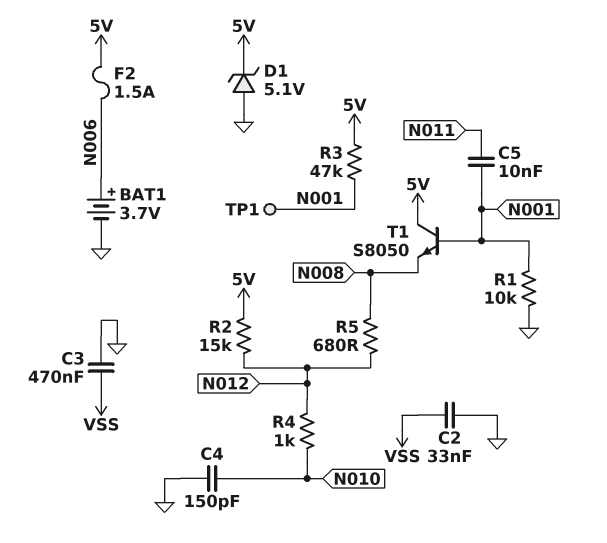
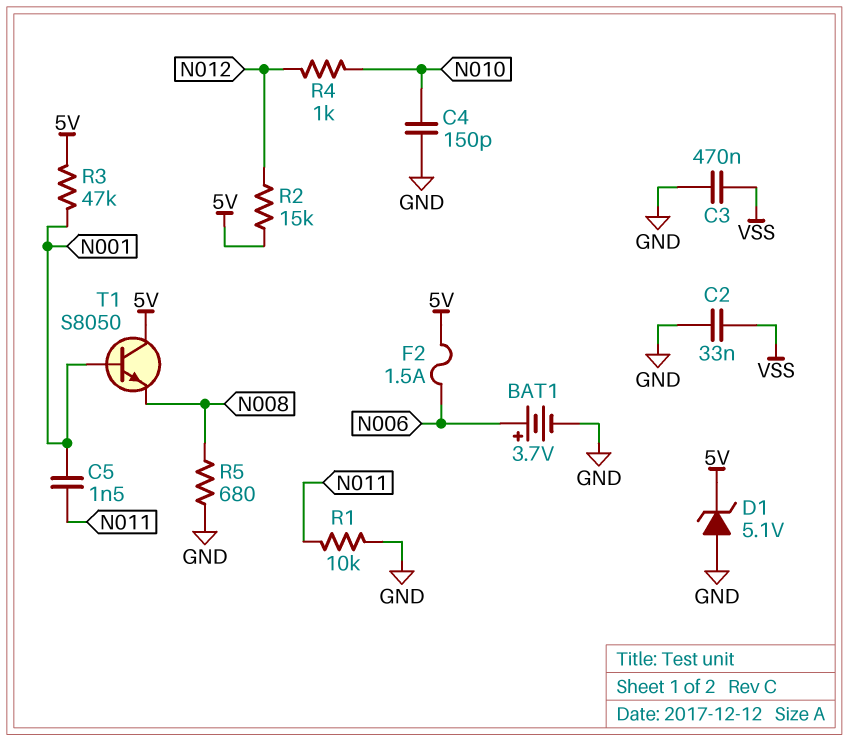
C5: 10nF (N001, N011) -> 1.5nF (N001, N011)
R1: 10k (GND, N001) -> 10k (GND, N011)
R5: 680 (N008, N012) -> 680 (GND, N008)
TP1: test point (N001) -> none

